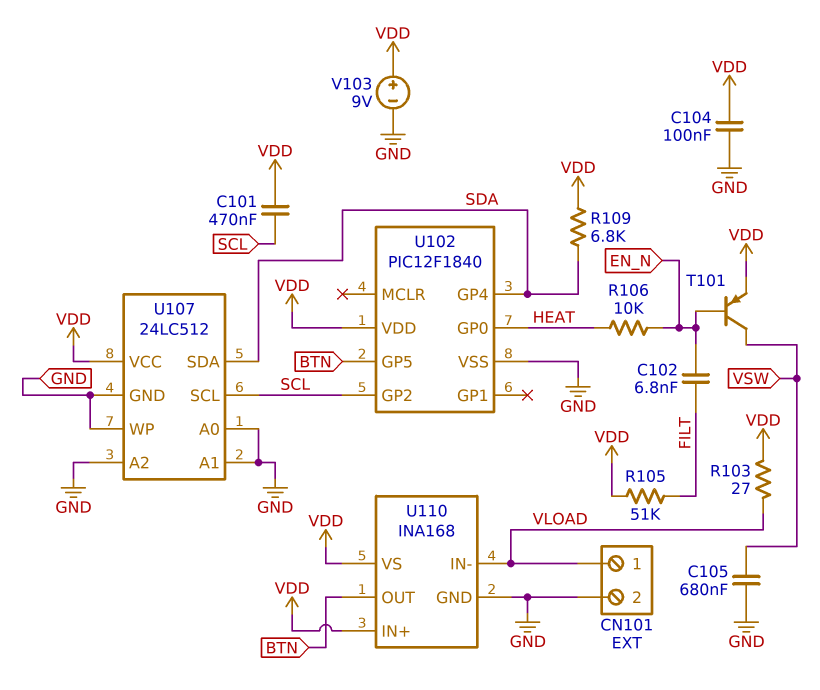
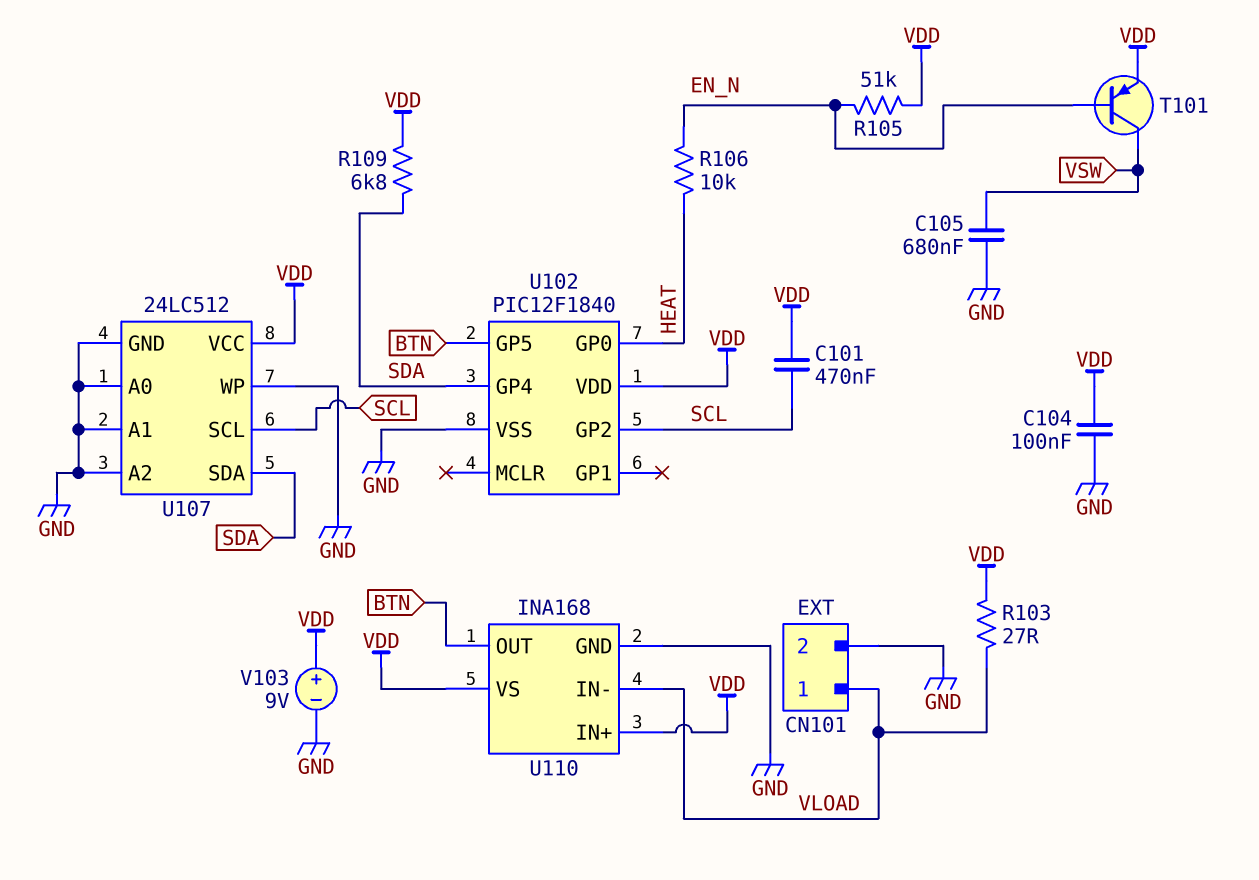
C102: 6.8nF (EN_N, FILT) -> none
R105: 51k (FILT, VDD) -> 51k (EN_N, VDD)

